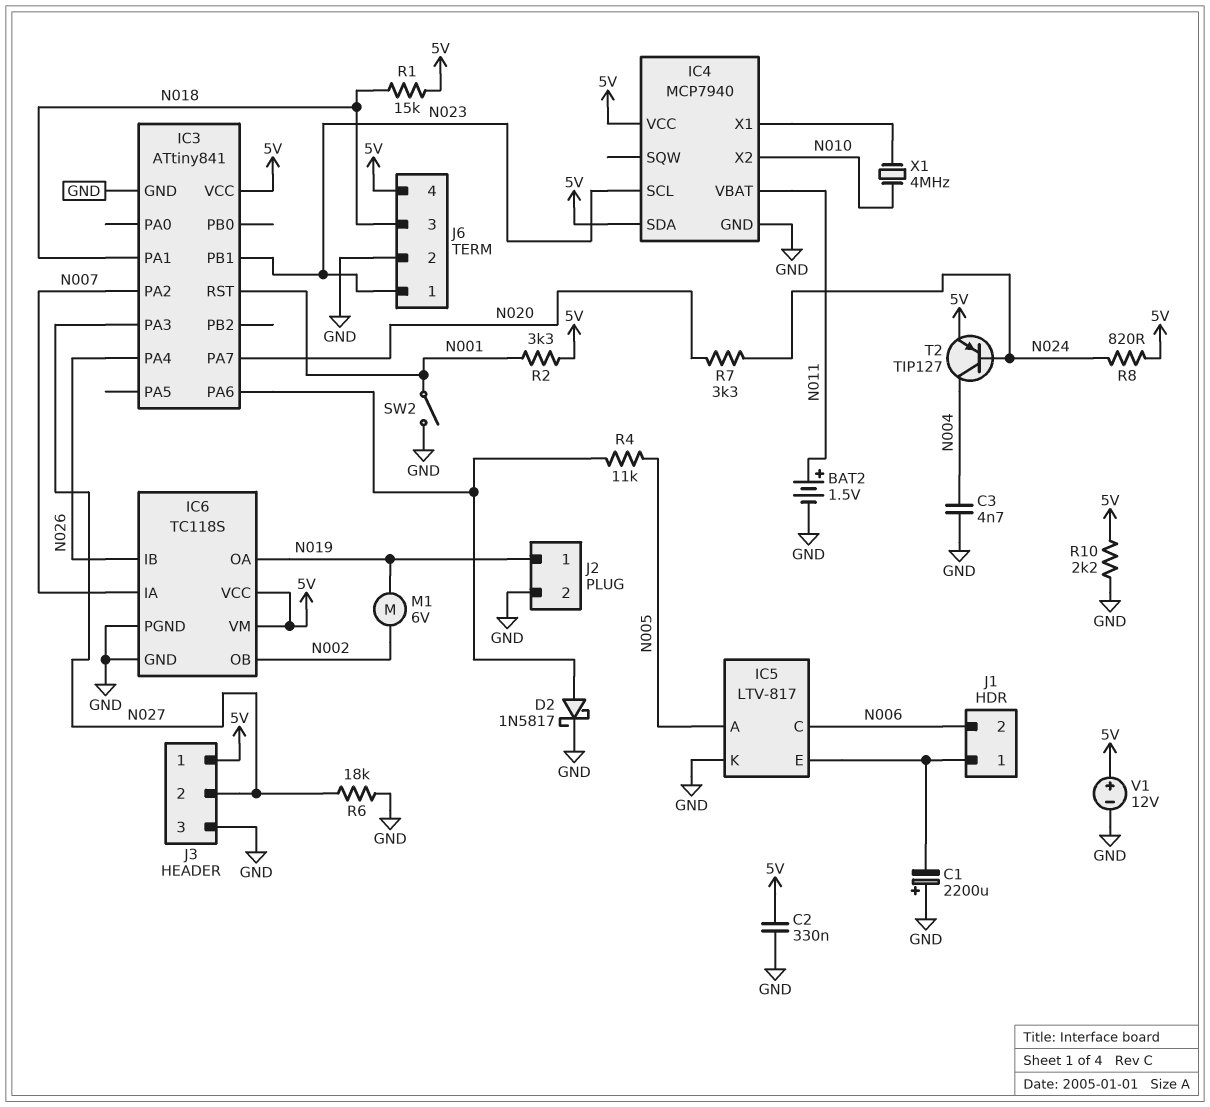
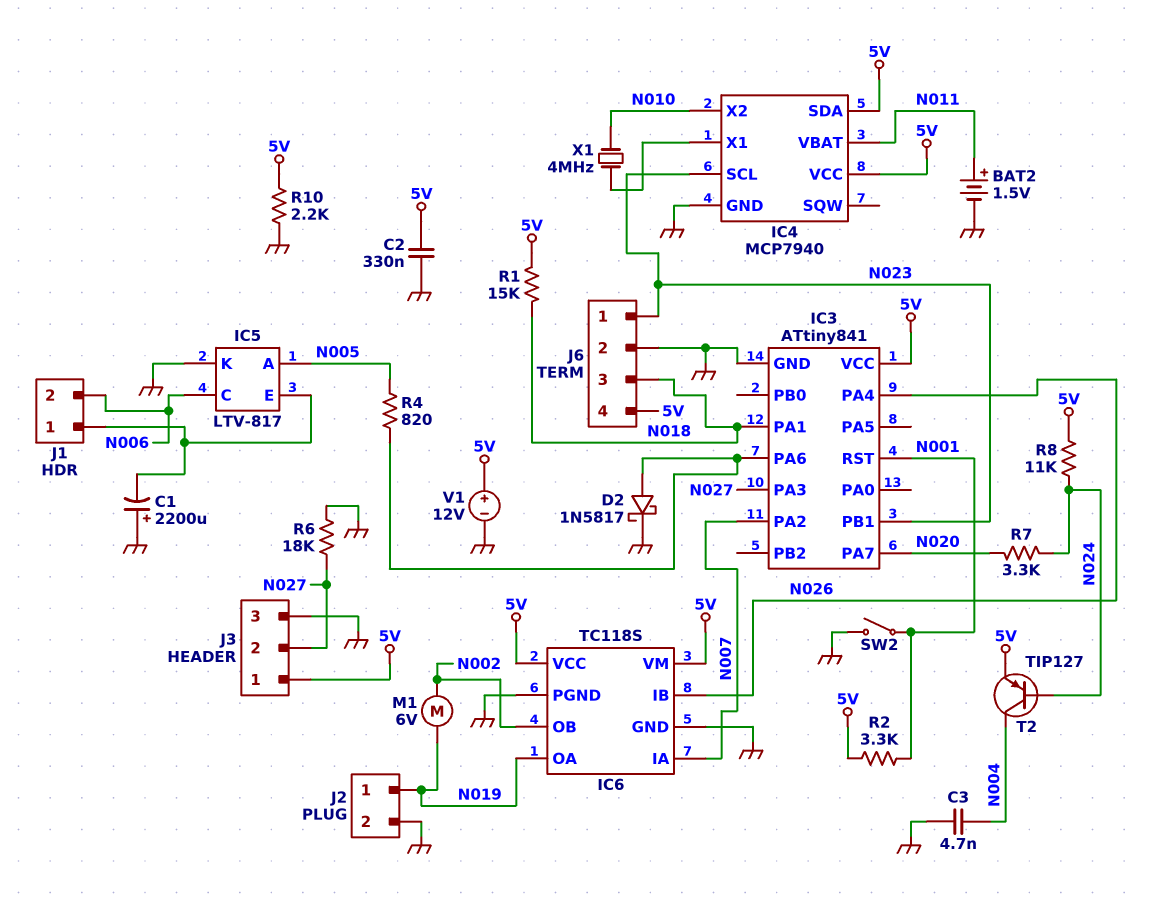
R4: 11k (IC3/PA6, N005) -> 820 (IC3/PA6, N005)
R8: 820 (5V, N024) -> 11k (5V, N024)

